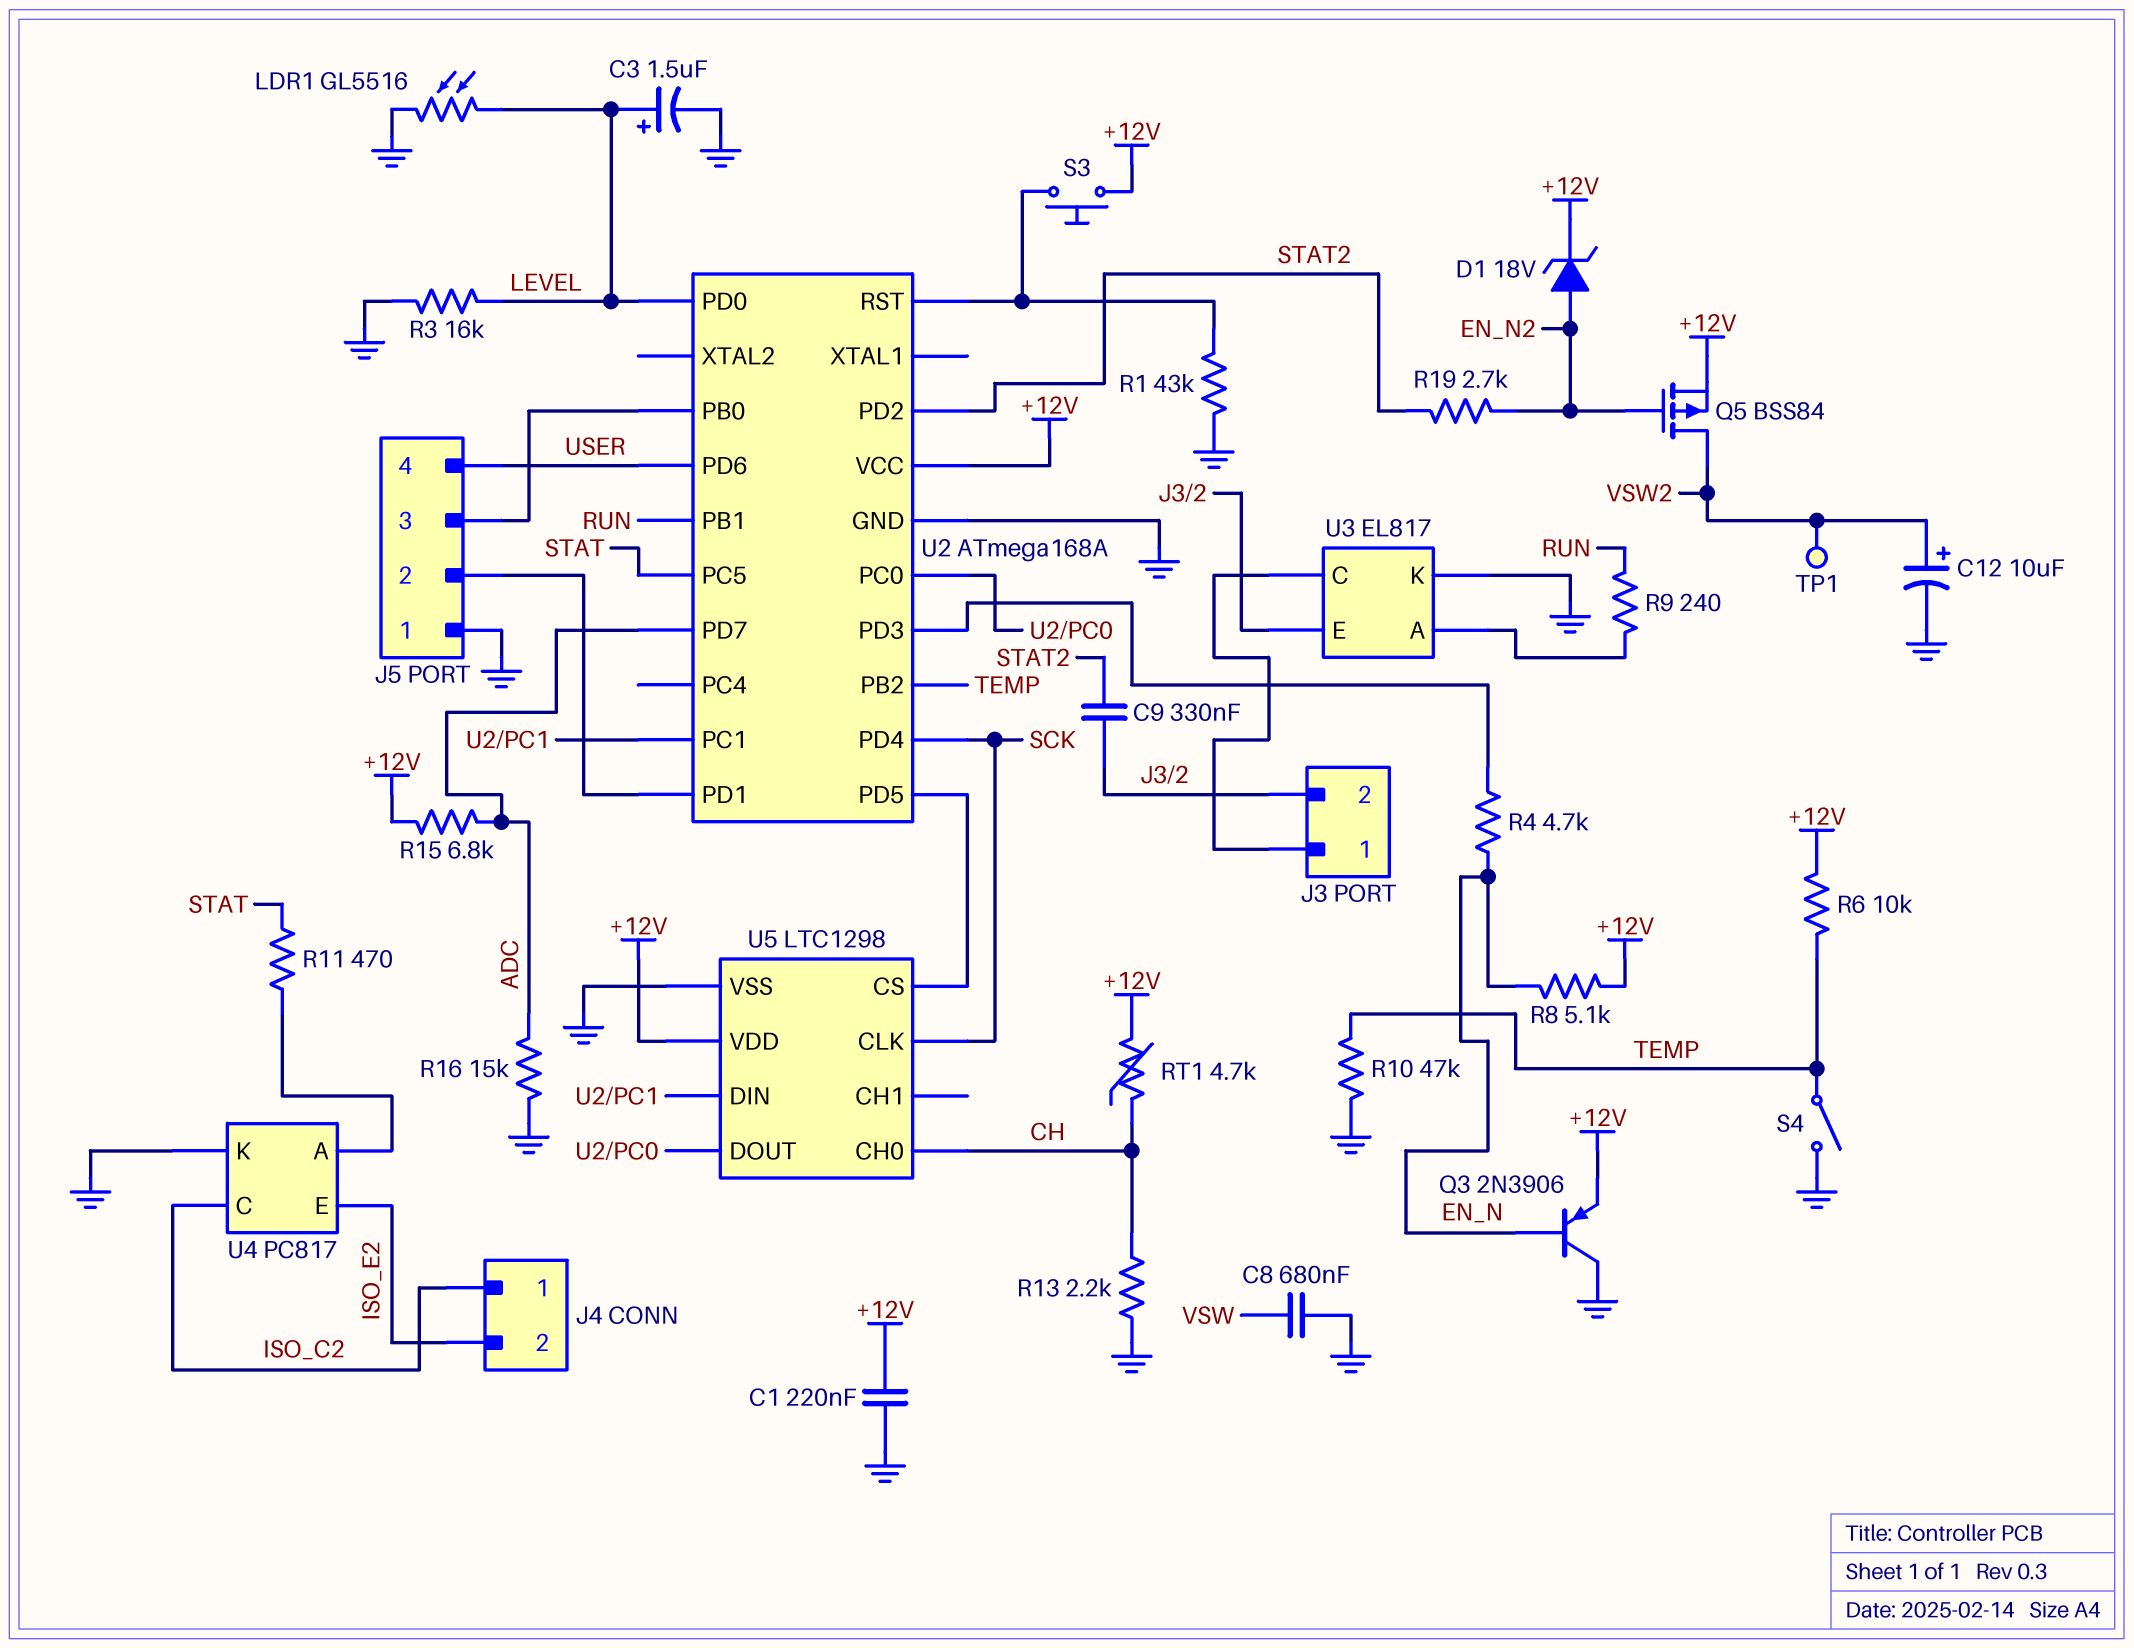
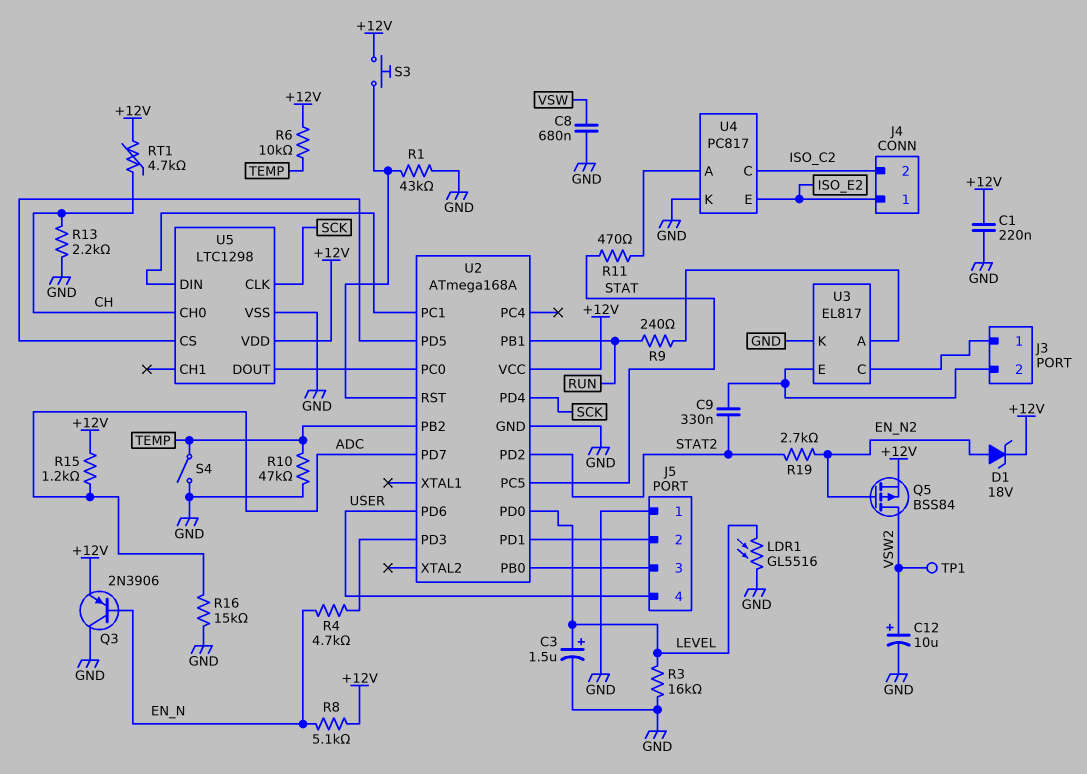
J4 pin 1: ISO_C2 -> ISO_E2
J4 pin 2: ISO_E2 -> ISO_C2
R15: 6.8k (+12V, ADC) -> 1.2k (+12V, ADC)

